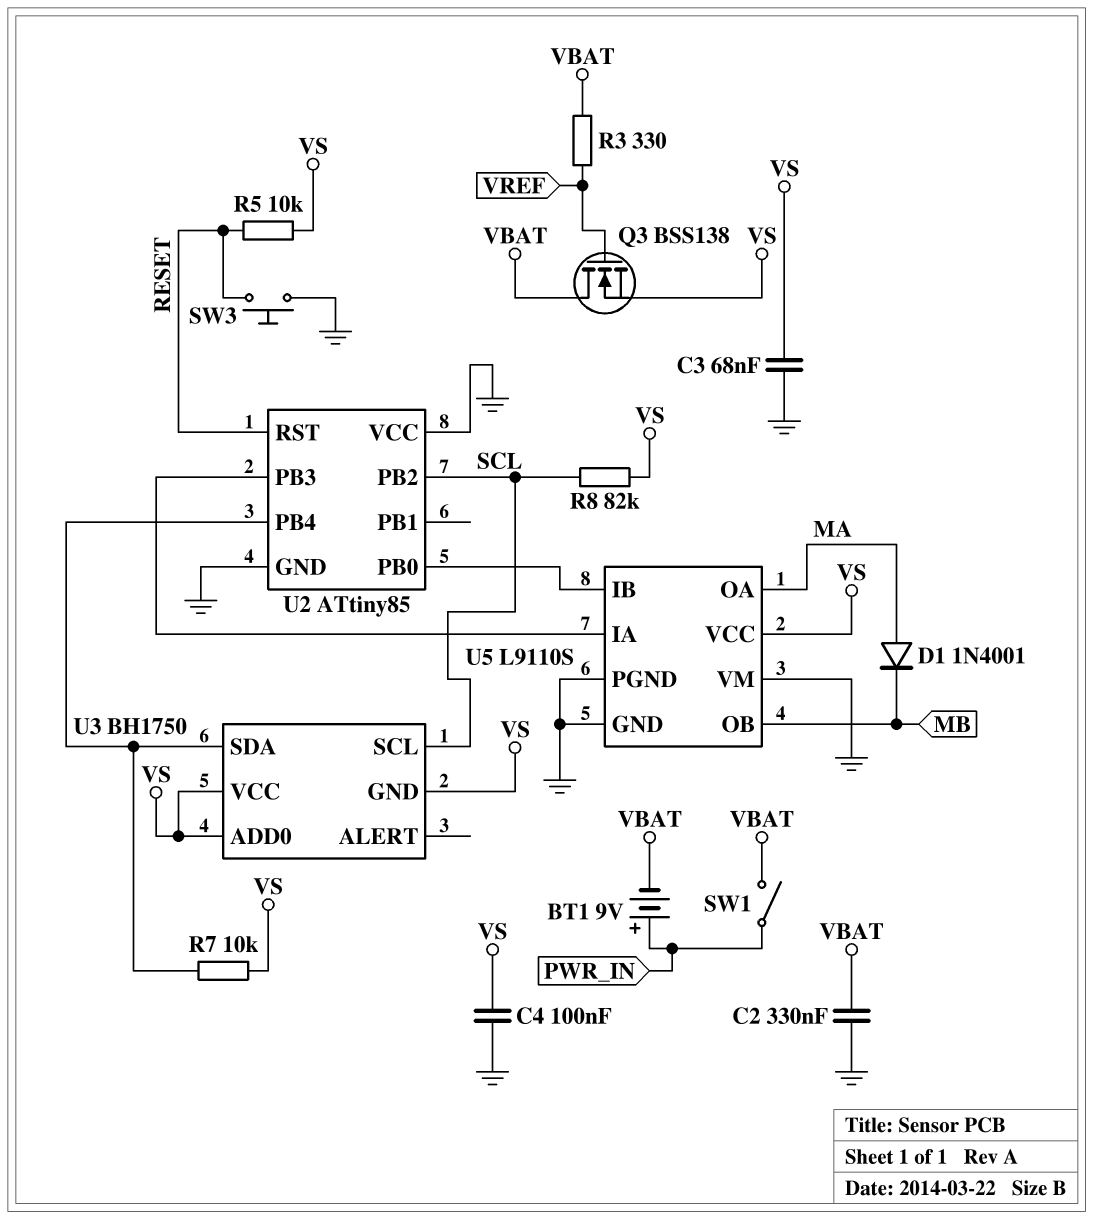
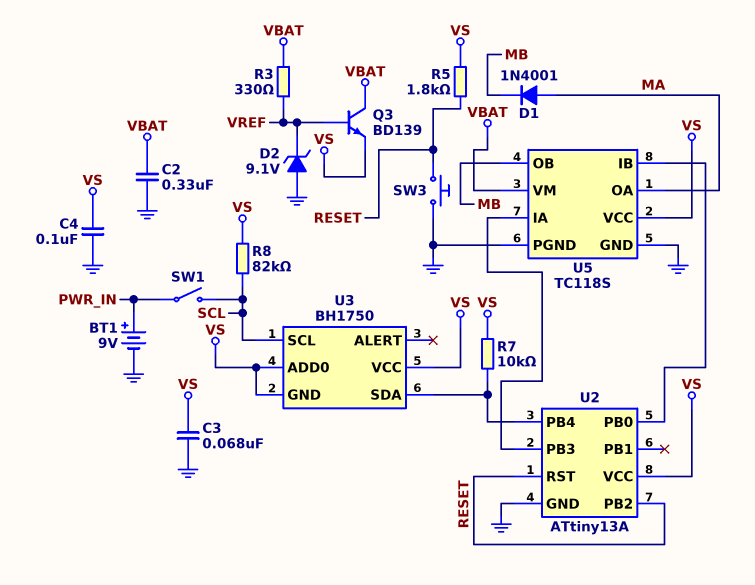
BT1: 9V (plus PWR_IN, minus VBAT) -> 9V (plus PWR_IN, minus GND)
D2: none -> zener 9.1V (A GND, K VREF)
Q3: NMOS BSS138 (G VREF, D VBAT, S VS) -> NPN BD139 (B VREF, C VBAT, E VS)
R5: 10k (RESET, VS) -> 1.8k (RESET, VS)
SW1: switch (PWR_IN, VBAT) -> switch (PWR_IN, SCL)
U2: ATtiny85 -> ATtiny13A
U2 pin PB2: SCL -> RESET
U2 pin VCC: GND -> VS
U5: L9110S -> TC118S
U5 pin VM: GND -> VBAT

